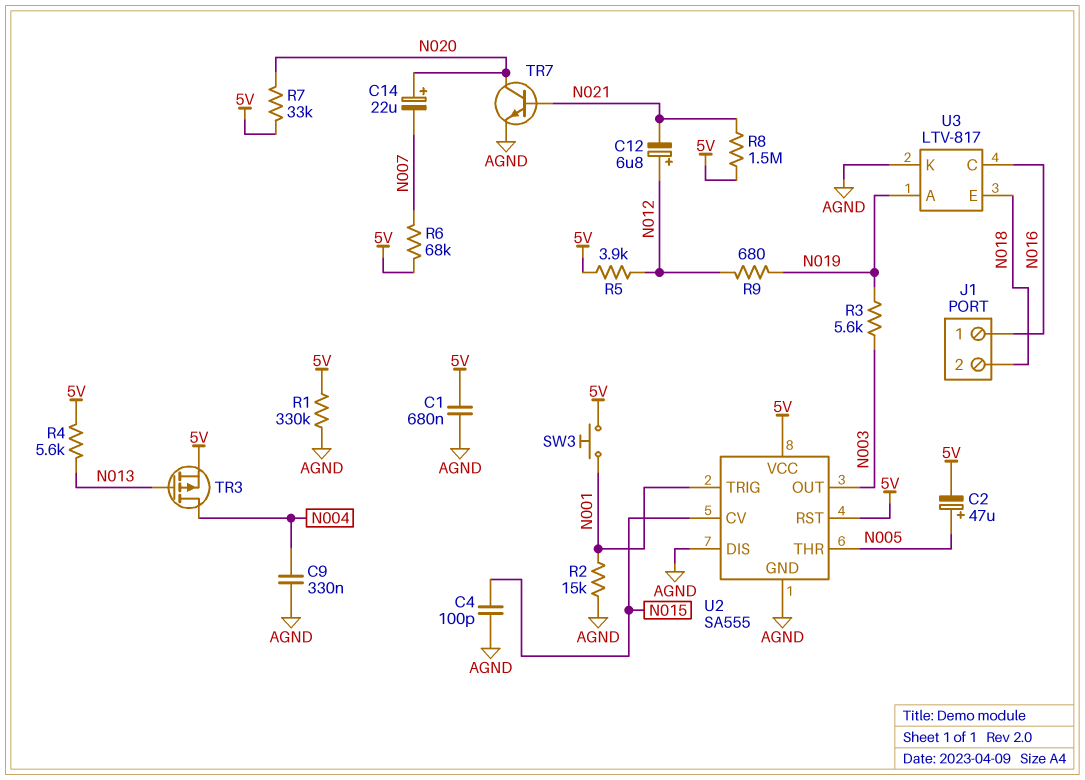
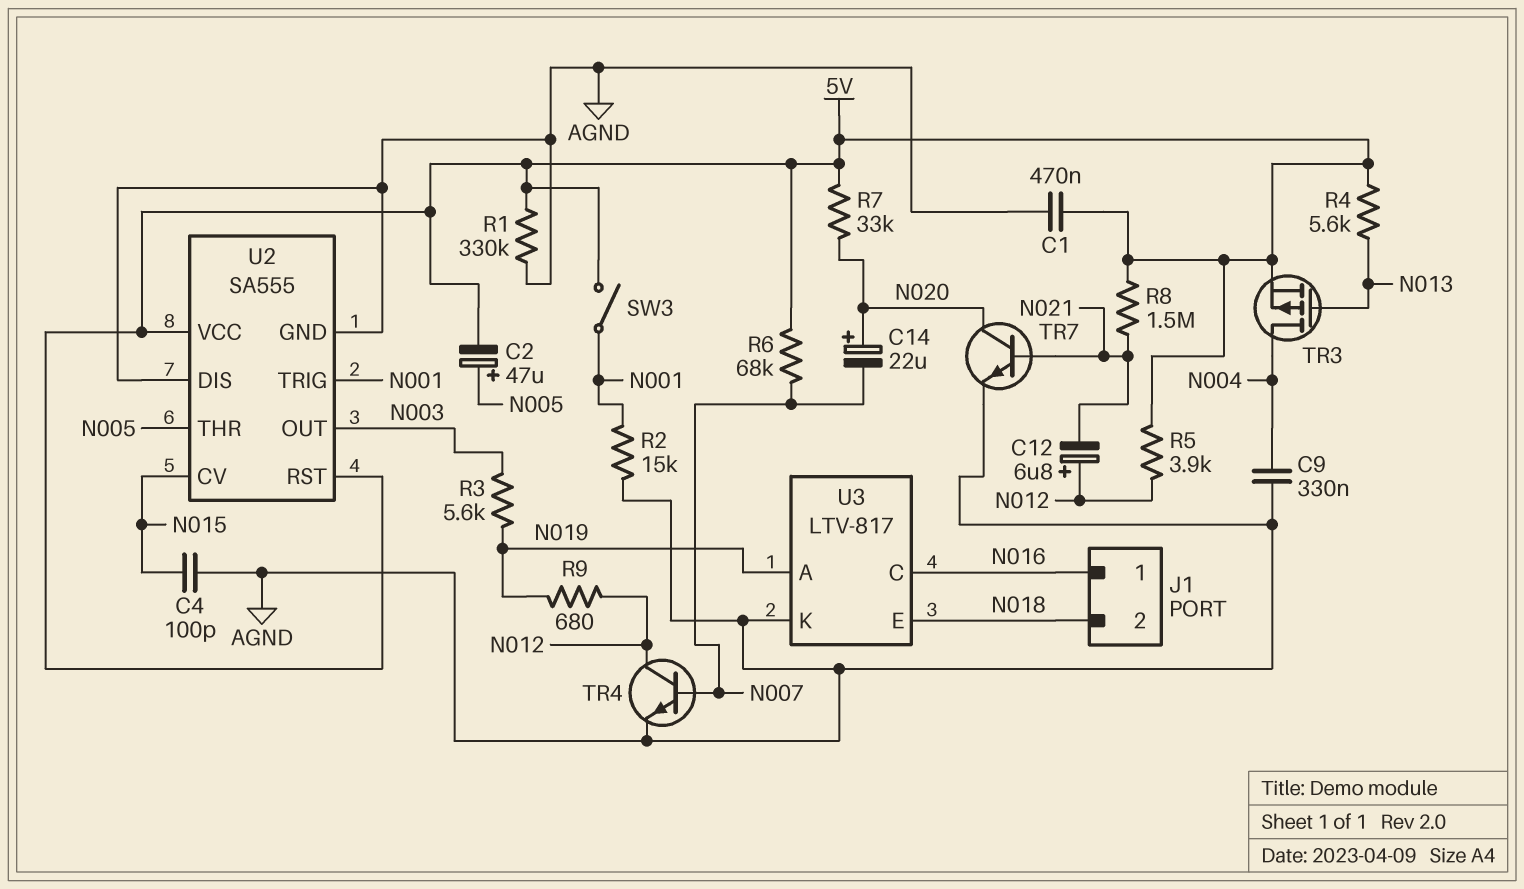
C1: 680nF (5V, AGND) -> 470nF (5V, AGND)
SW3: button (5V, N001) -> switch (5V, N001)
TR4: none -> NPN (B N007, C N012, E AGND)

